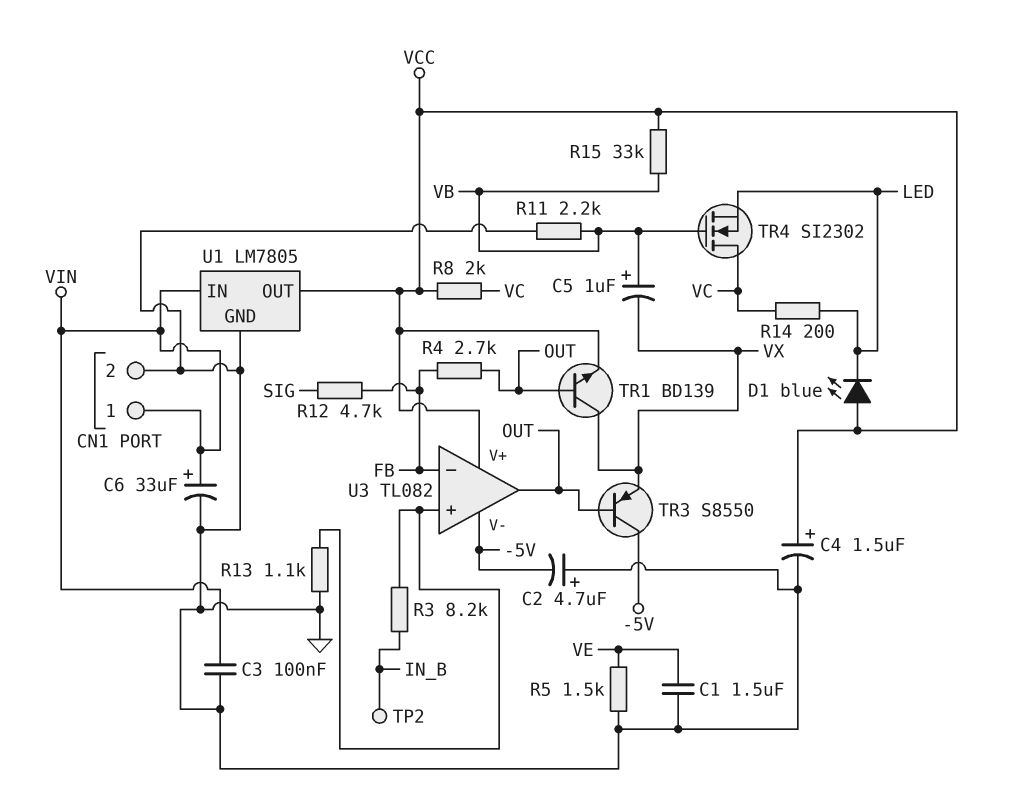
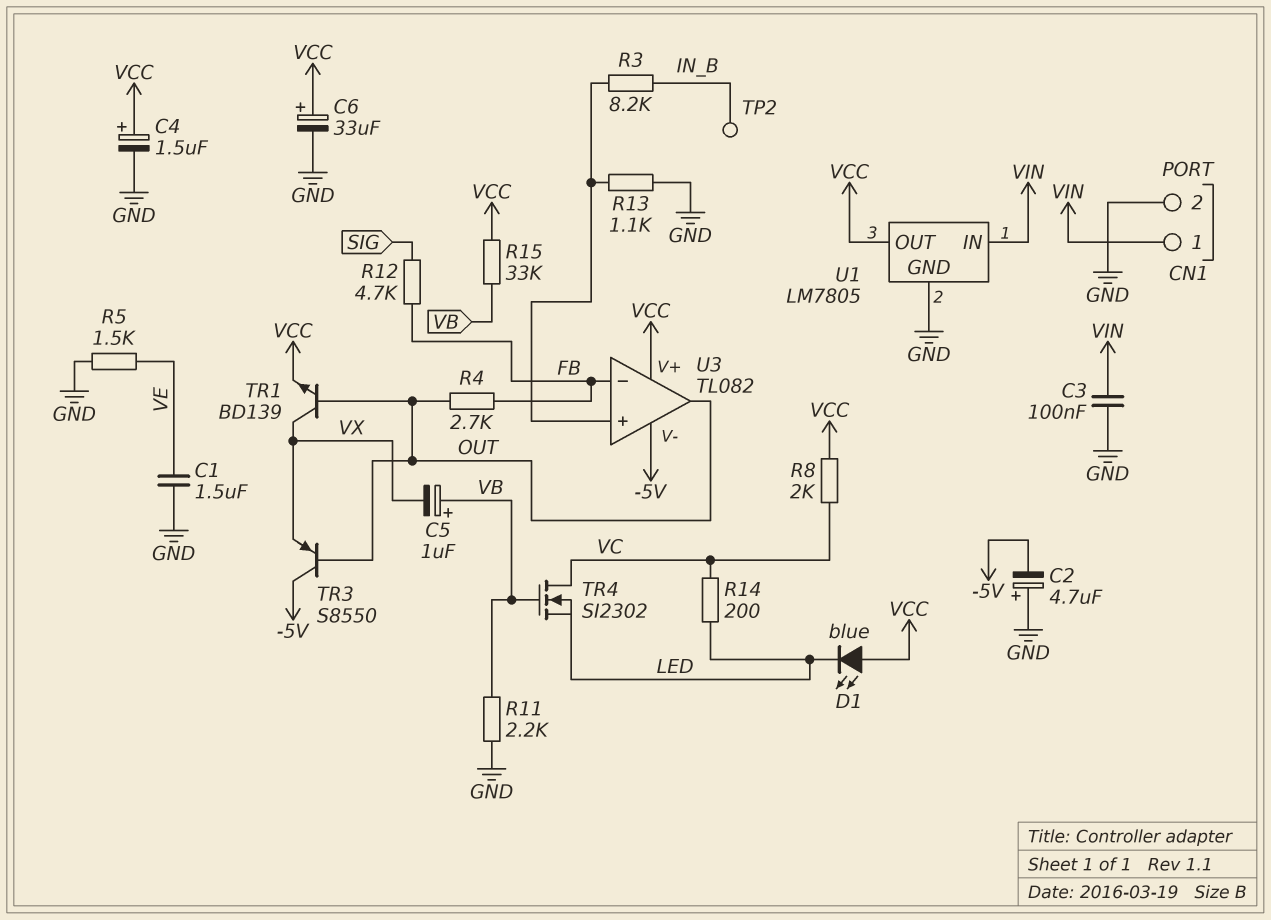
C6: 33uF (plus VIN, minus GND) -> 33uF (plus VCC, minus GND)

